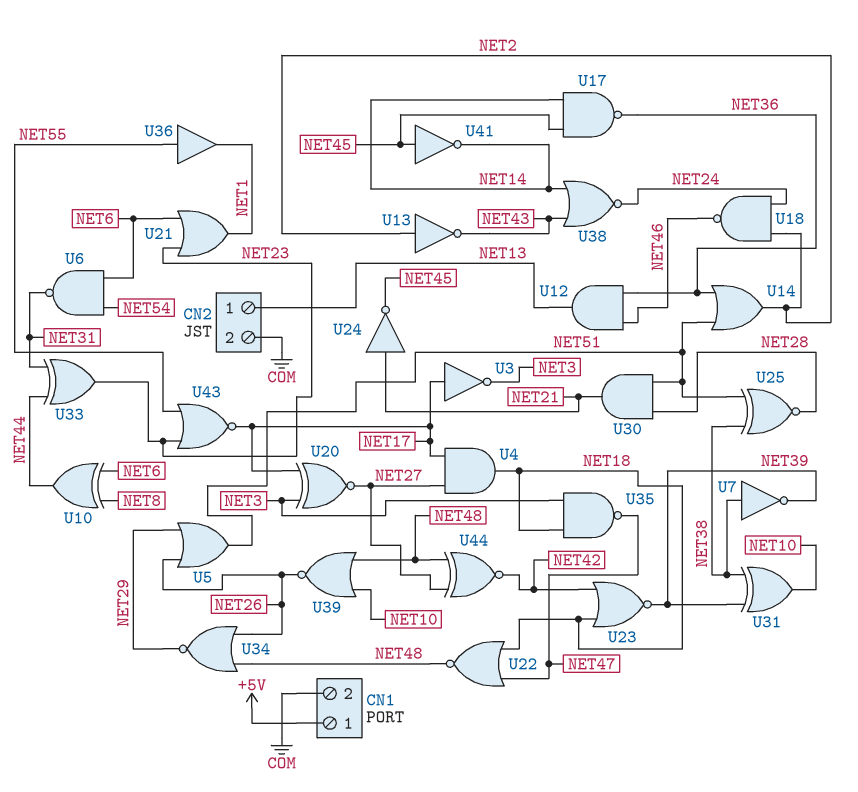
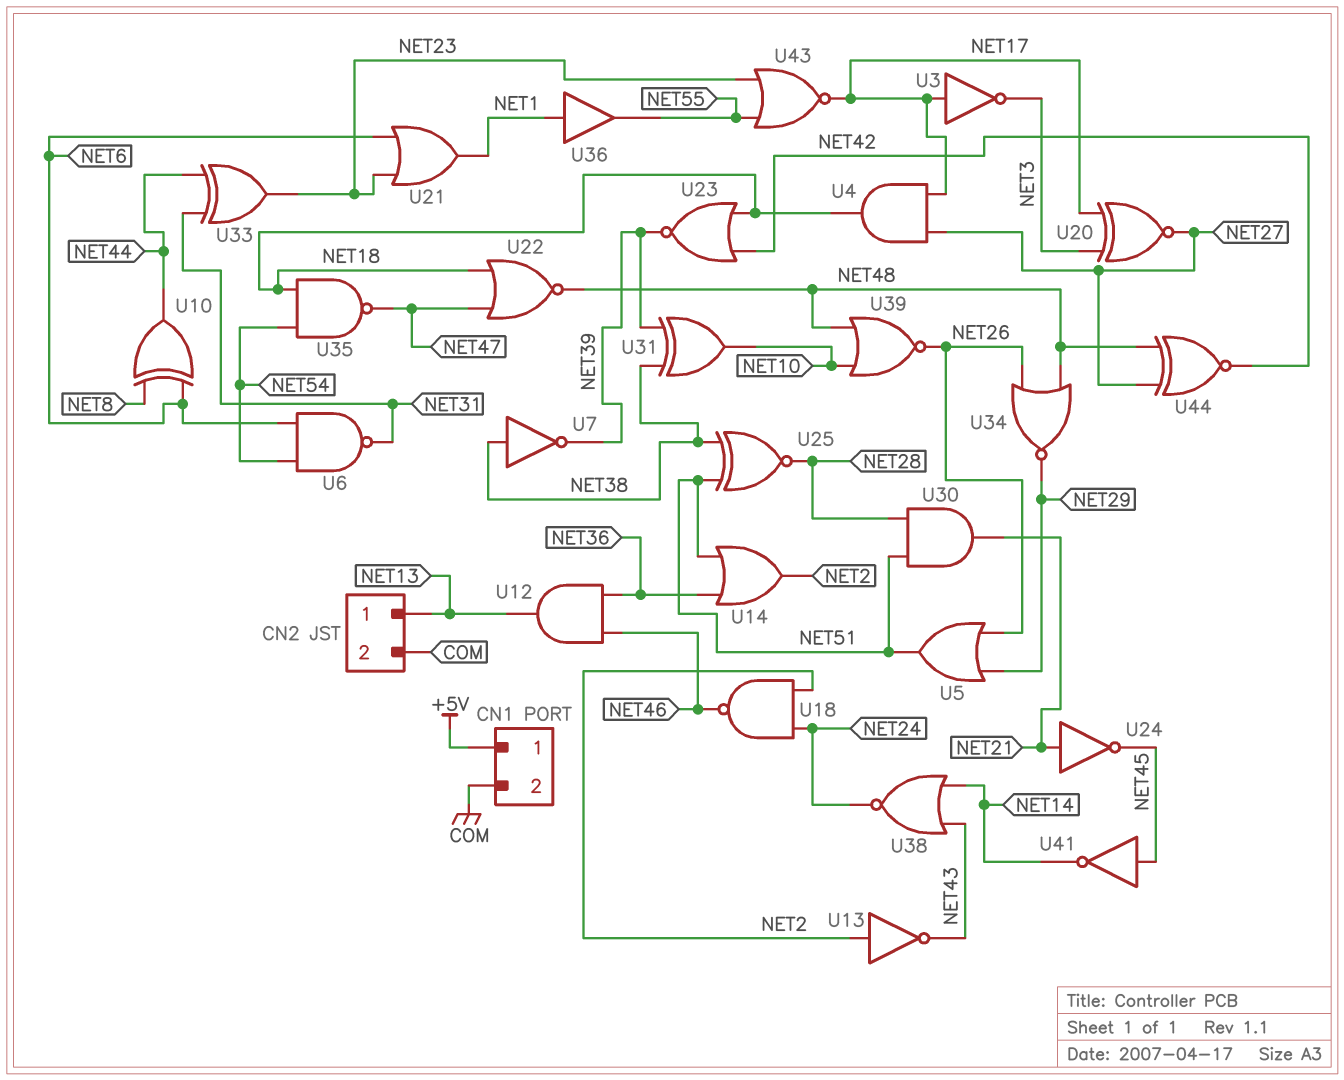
U17: NAND (in NET14, in NET45, out NET36) -> none
U35: NAND (in NET3, in NET18, out NET47) -> NAND (in NET18, in NET54, out NET47)
U36: buffer (in NET55, out NET1) -> buffer (in NET1, out NET55)

